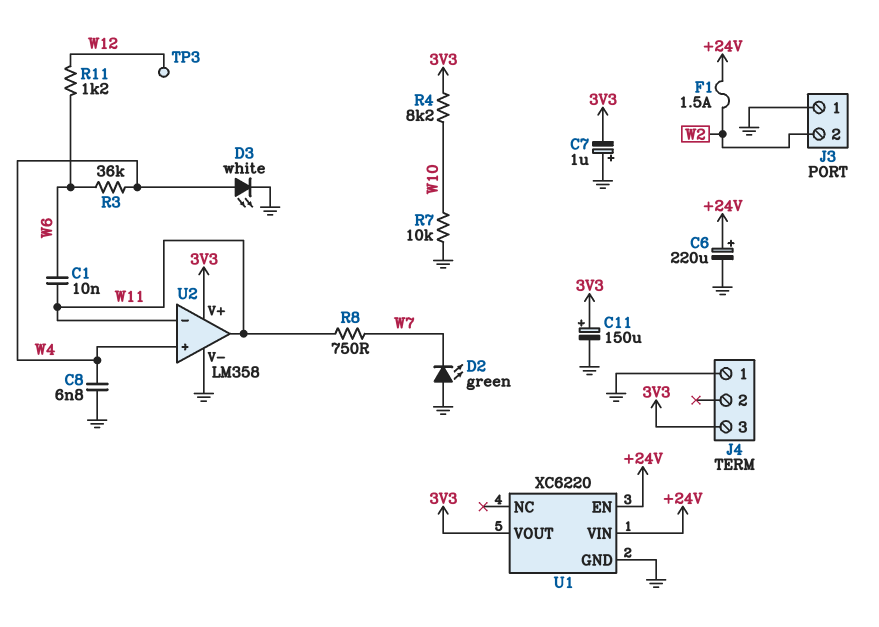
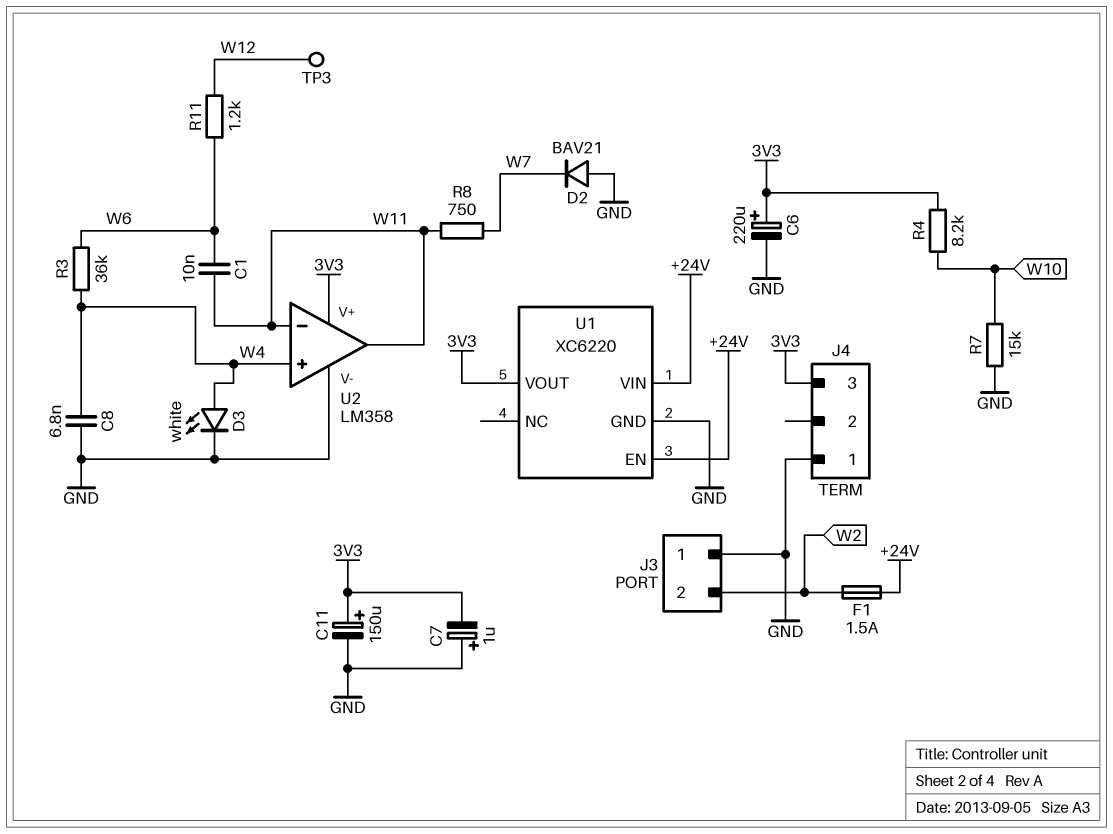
C6: 220uF (plus +24V, minus GND) -> 220uF (plus 3V3, minus GND)
D2: LED green (A GND, K W7) -> diode BAV21 (A GND, K W7)
R7: 10k (GND, W10) -> 15k (GND, W10)

